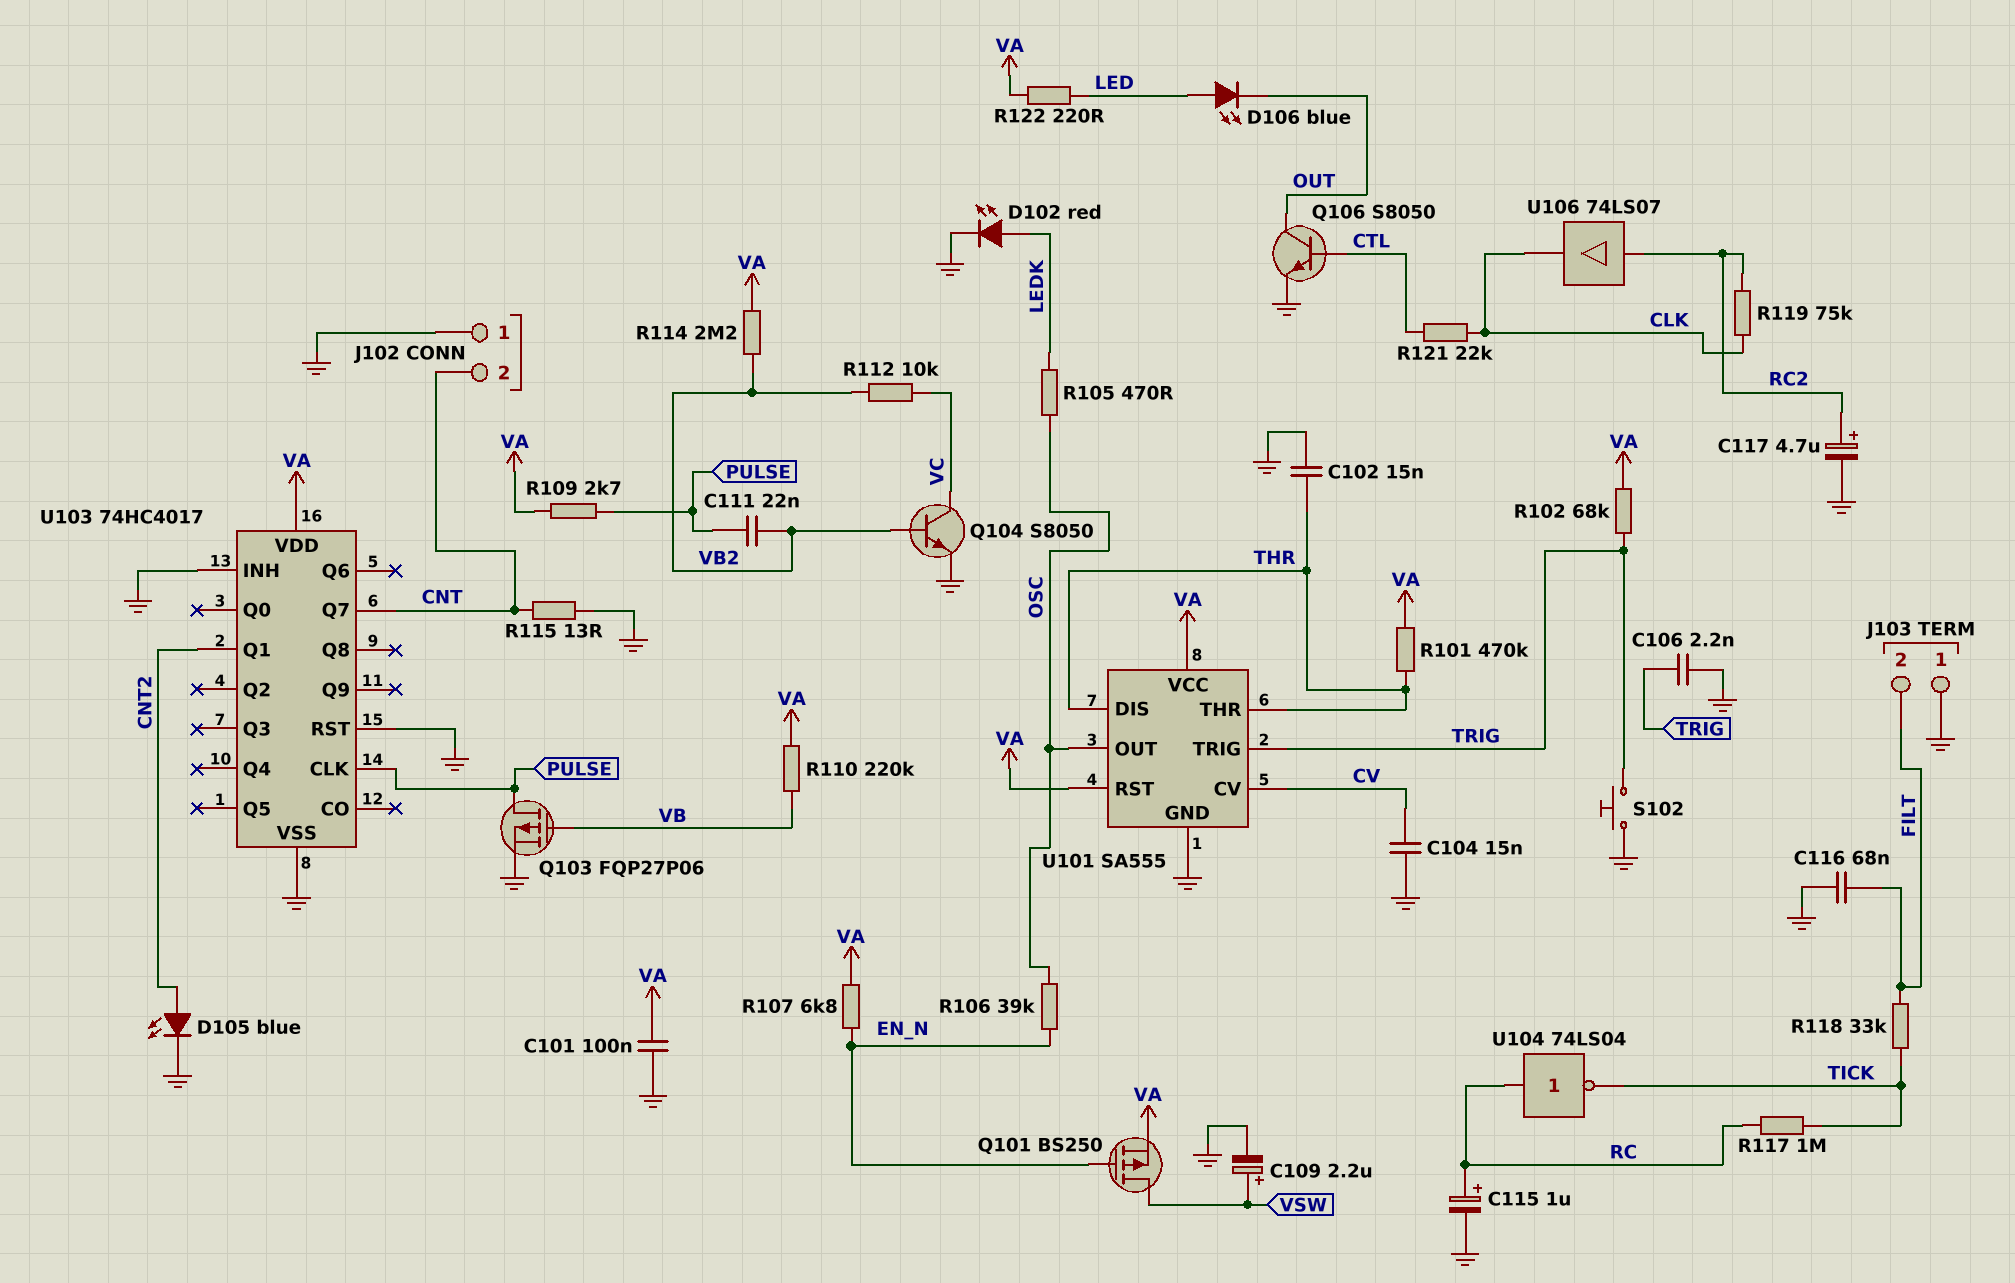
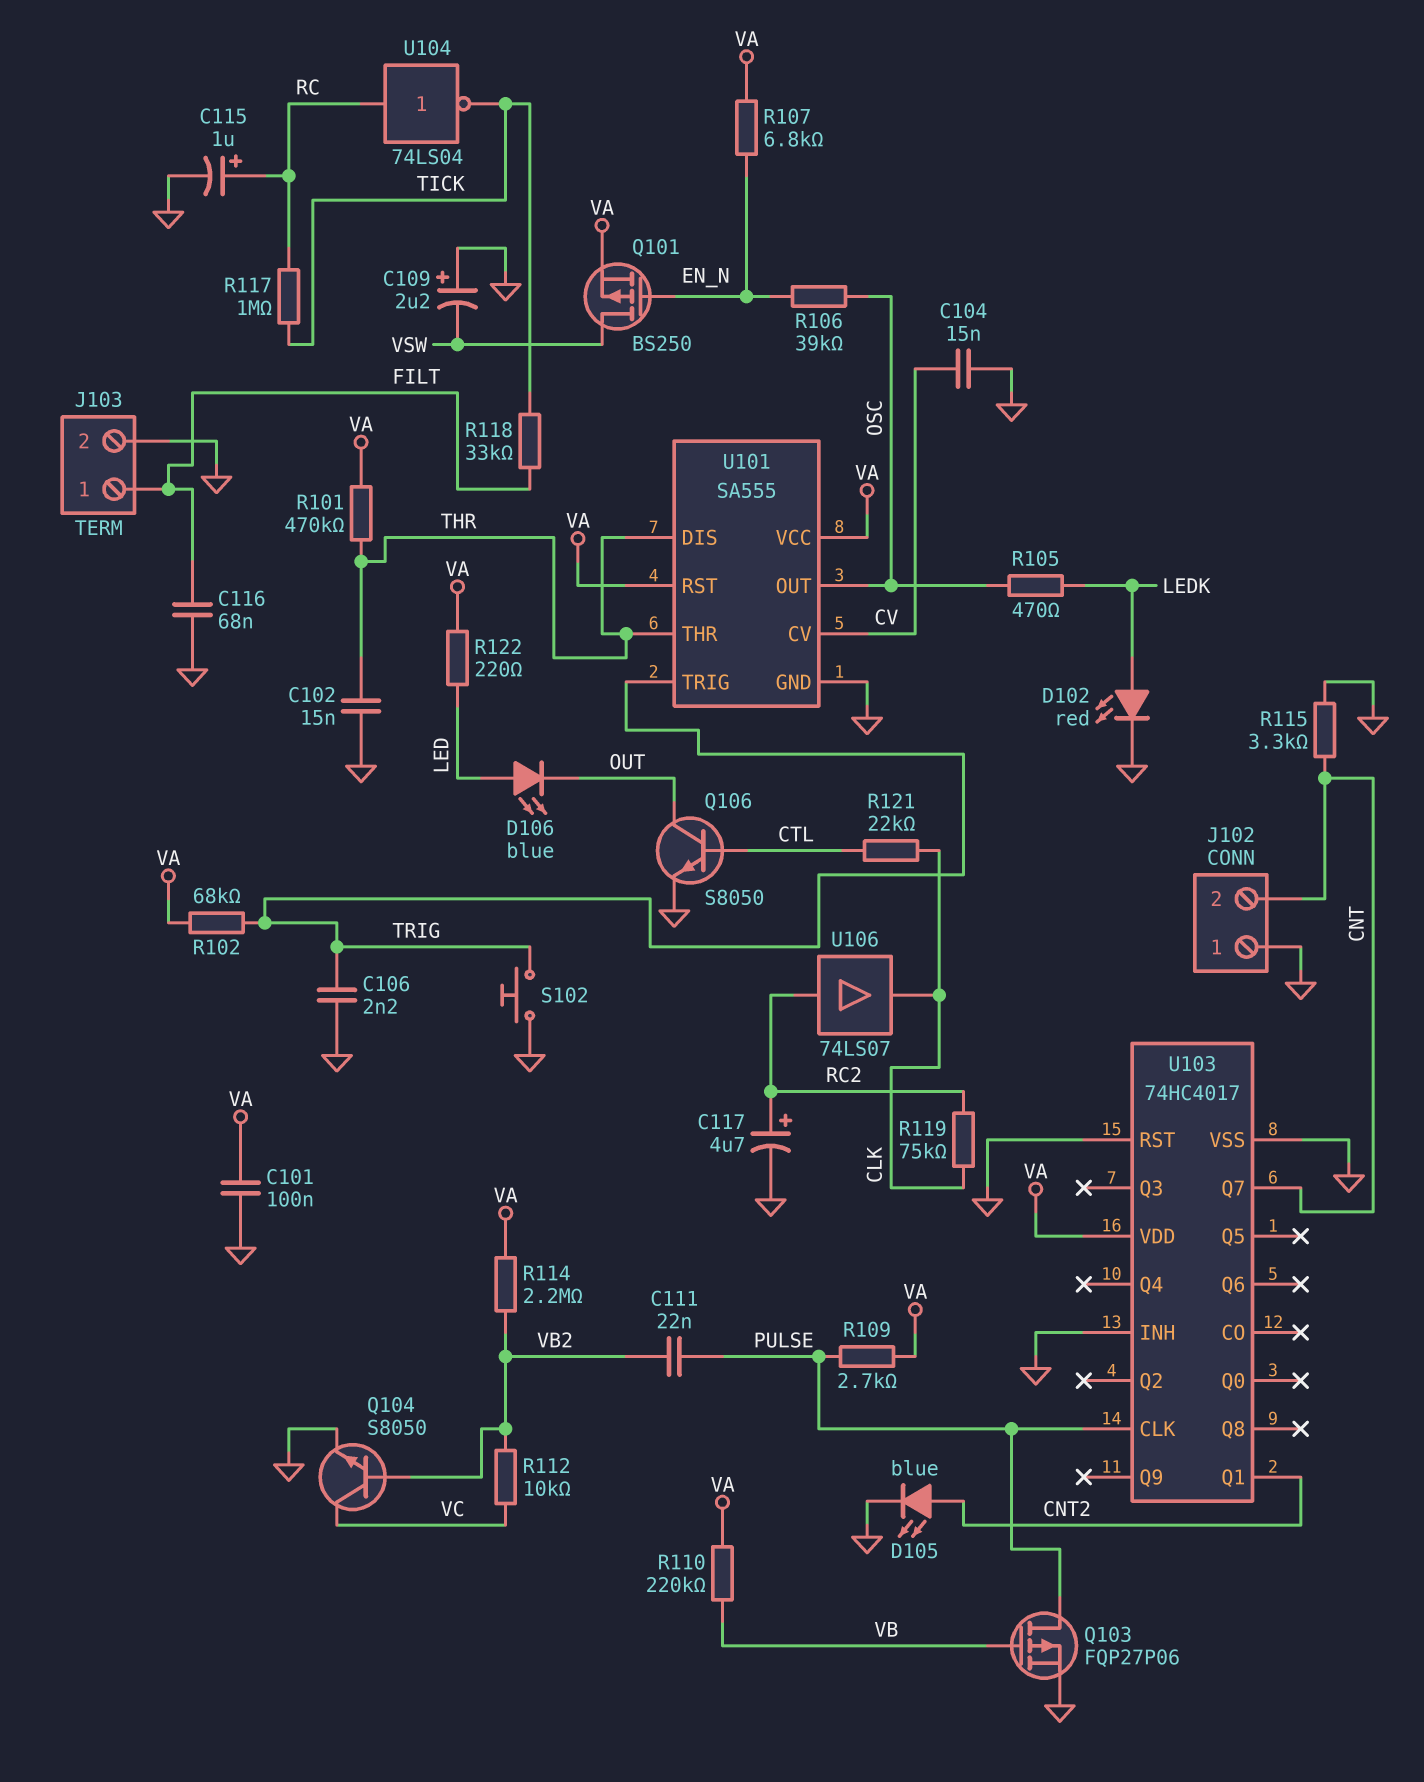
C109: 2.2uF (plus VSW, minus GND) -> 2.2uF (plus GND, minus VSW)
J103 pin 1: GND -> FILT
J103 pin 2: FILT -> GND
R115: 13 (CNT, GND) -> 3.3k (CNT, GND)

